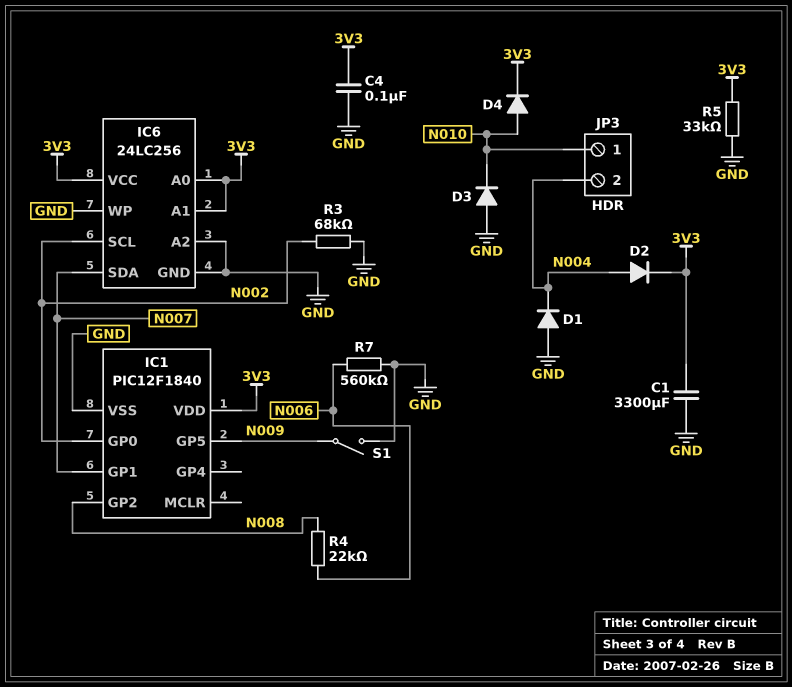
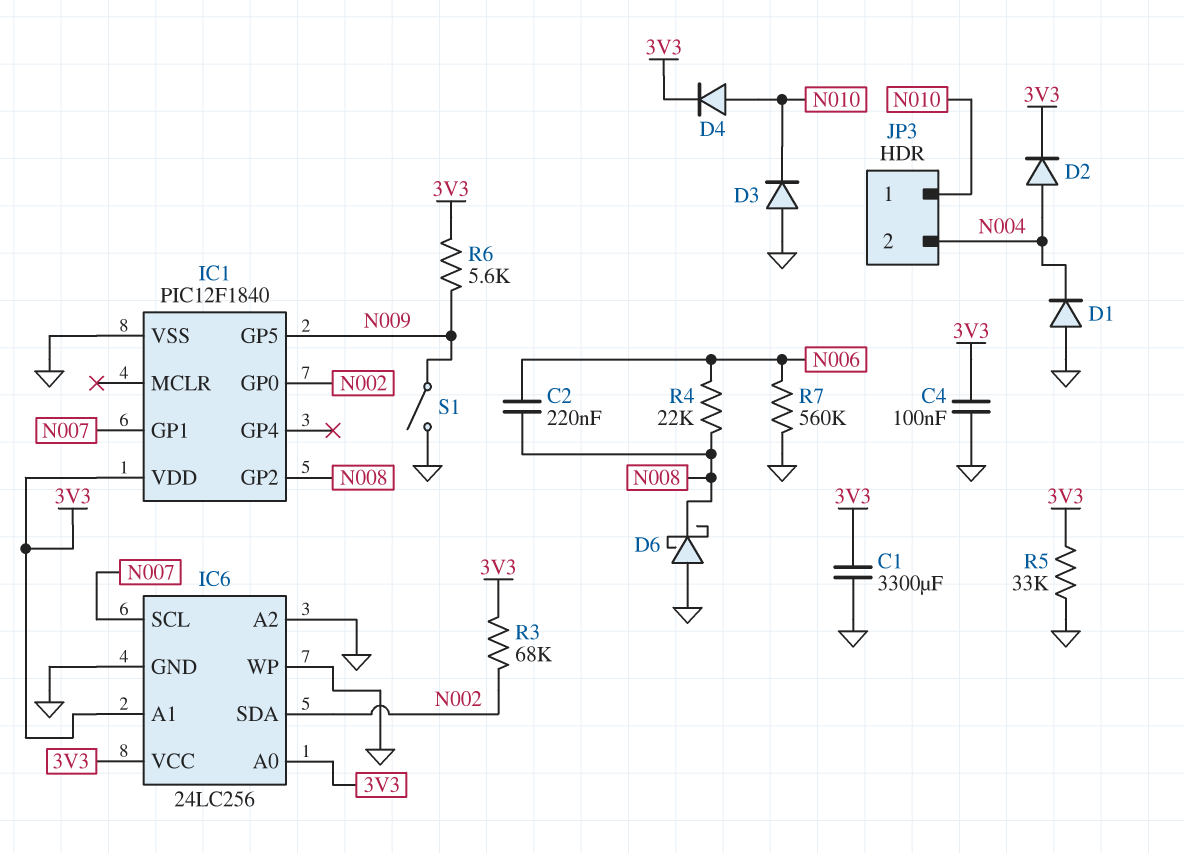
C2: none -> 220nF (N006, N008)
D6: none -> schottky (A GND, K N008)
IC6 pin SCL: N002 -> N007
IC6 pin SDA: N007 -> N002
R3: 68k (GND, N002) -> 68k (3V3, N002)
R6: none -> 5.6k (3V3, N009)

